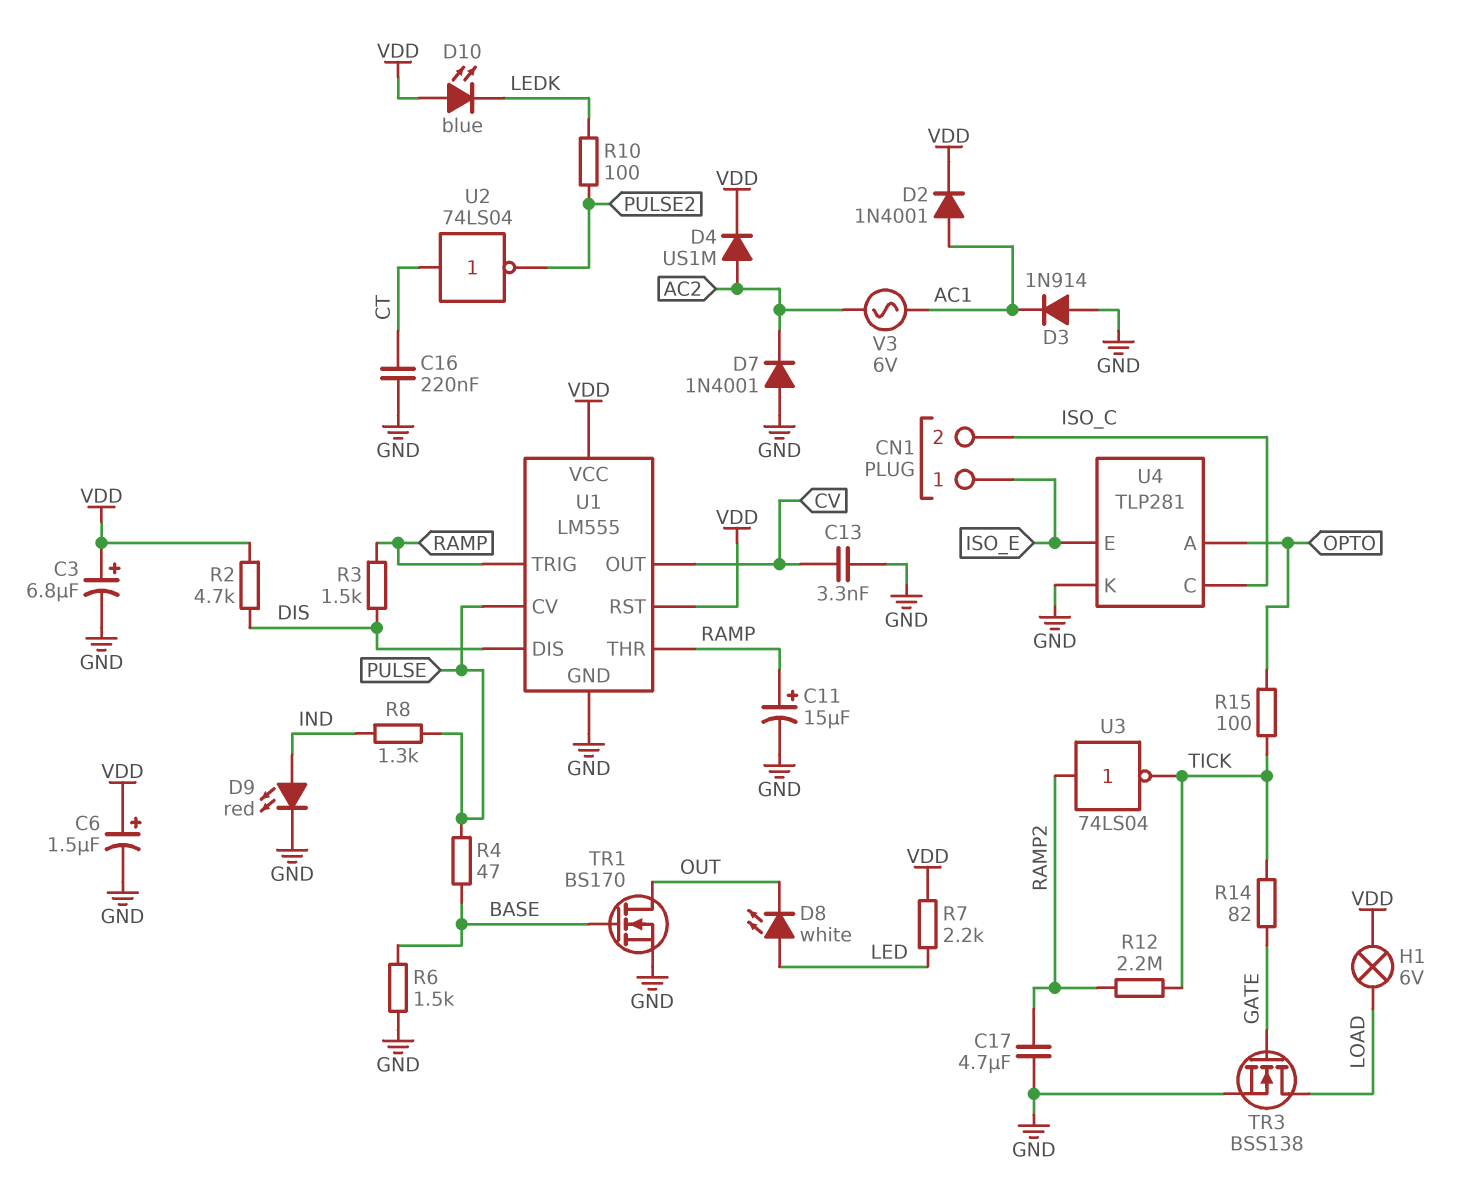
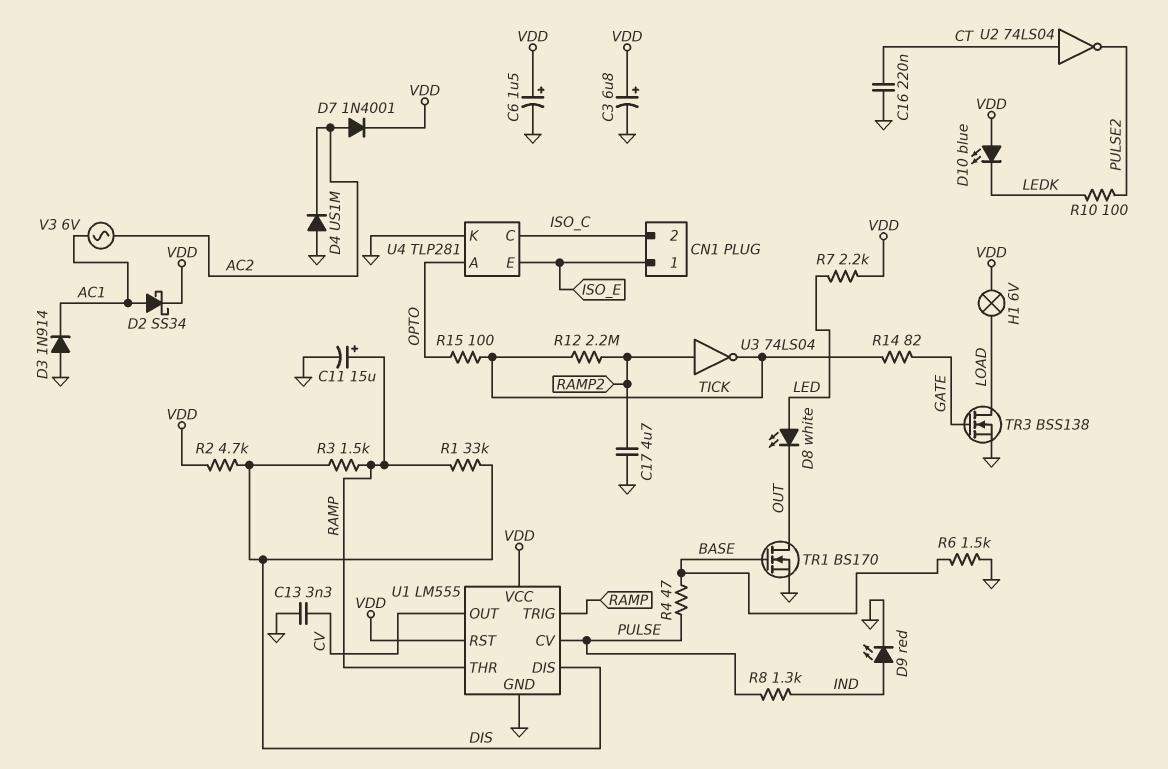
D2: diode 1N4001 (A AC1, K VDD) -> schottky SS34 (A AC1, K VDD)
D4: diode US1M (A AC2, K VDD) -> diode US1M (A GND, K AC2)
D7: diode 1N4001 (A GND, K AC2) -> diode 1N4001 (A AC2, K VDD)
R1: none -> 33k (DIS, RAMP)

